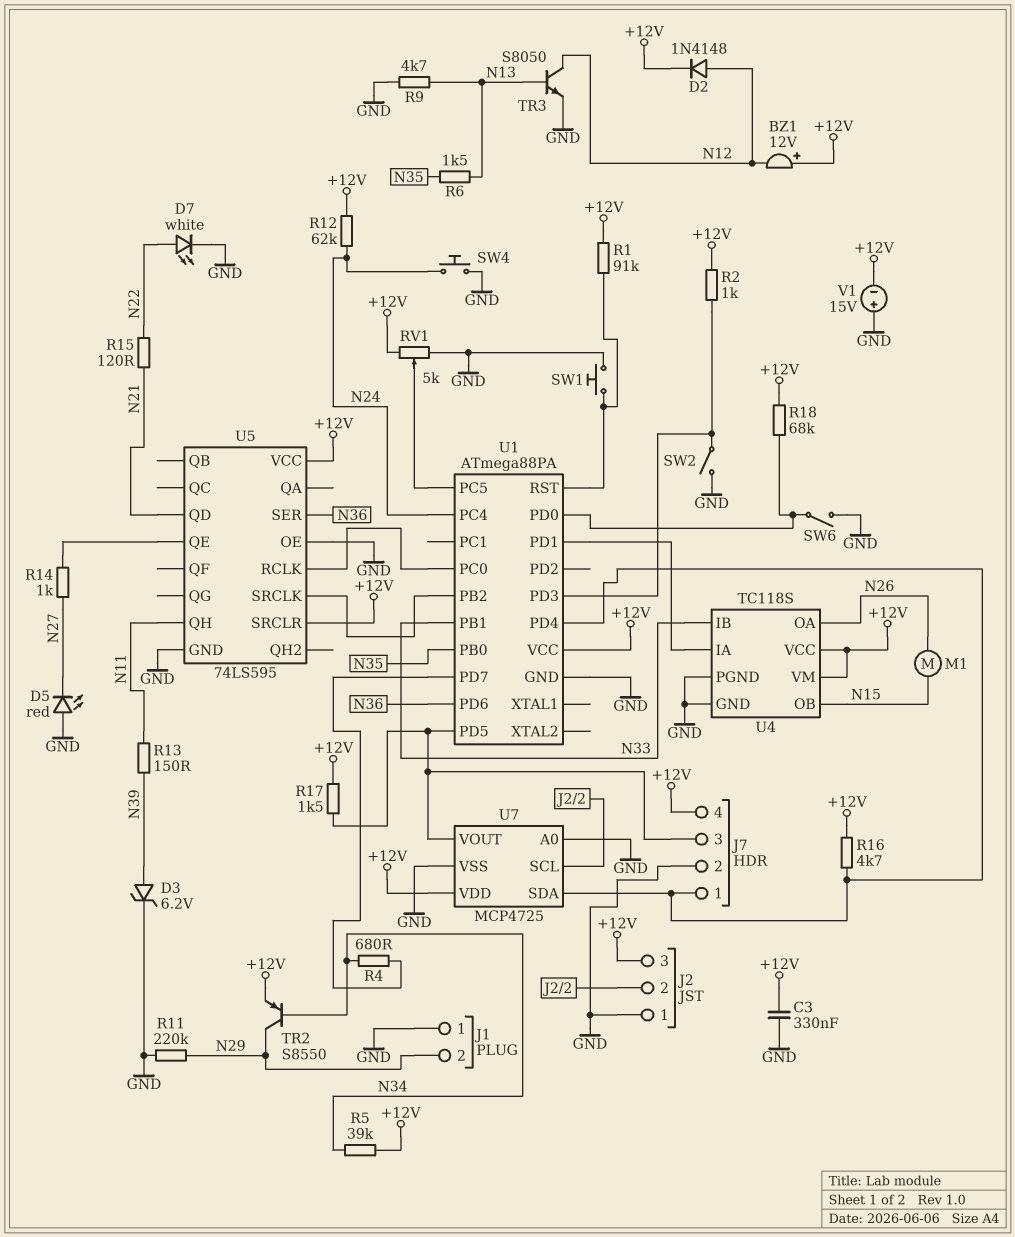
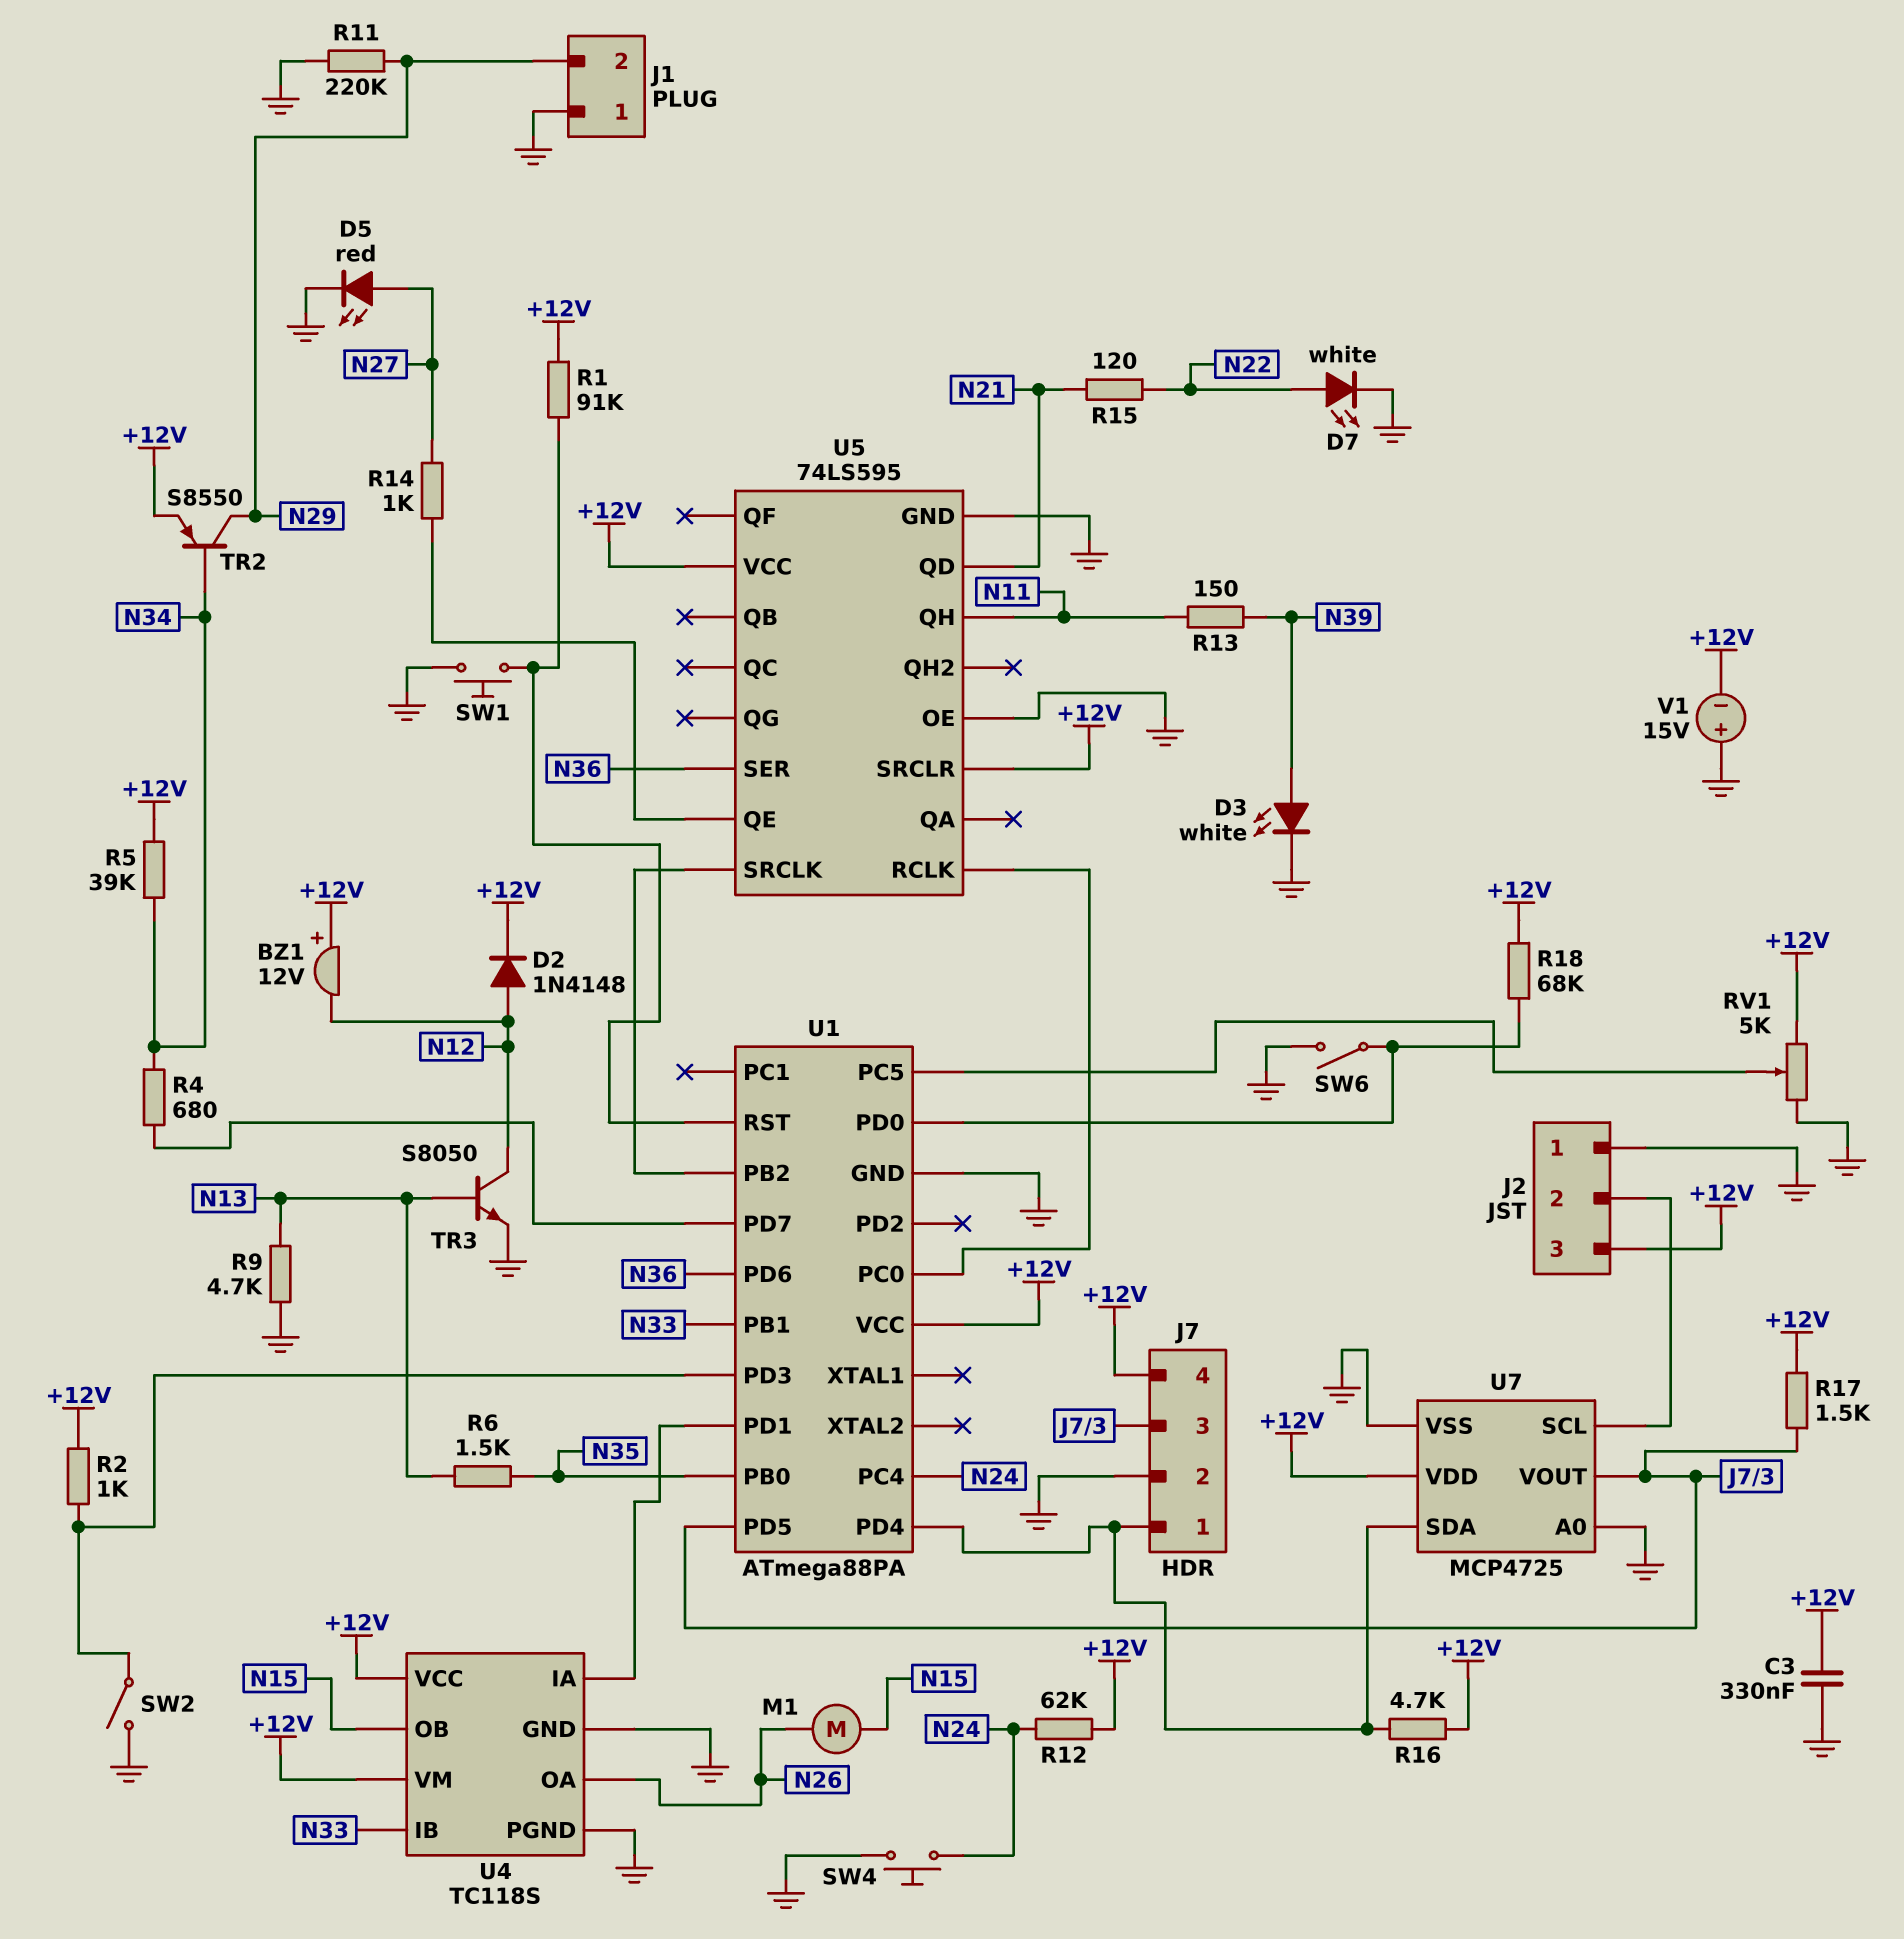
D3: zener 6.2V (A N39, K GND) -> LED white (A N39, K GND)
D5: LED red (A GND, K N27) -> LED red (A N27, K GND)

